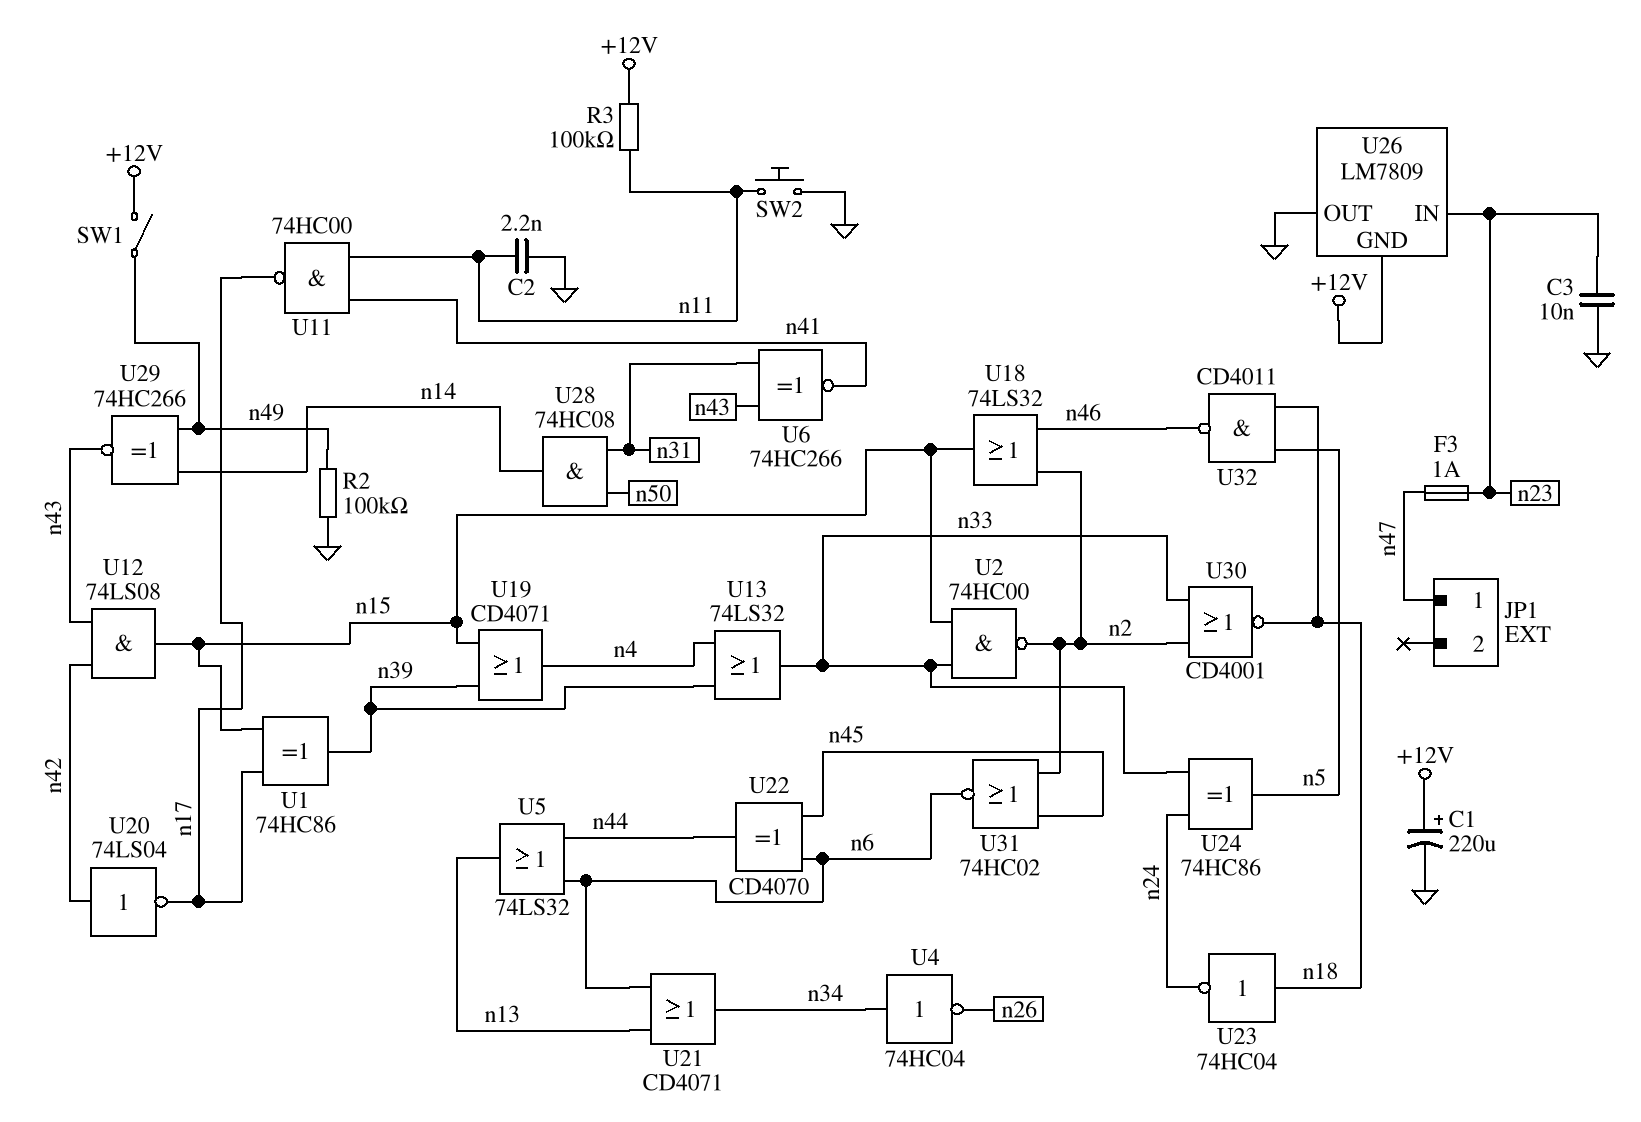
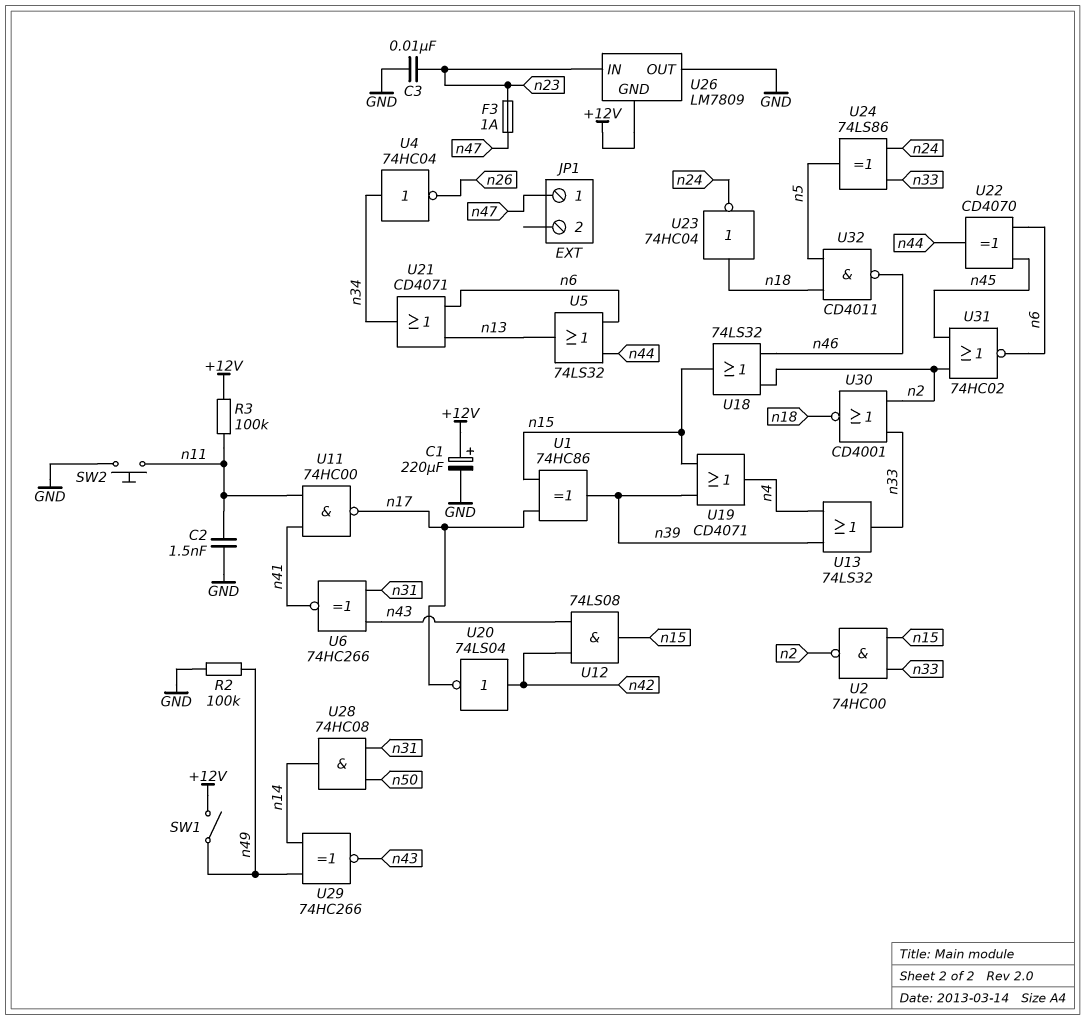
C2: 2.2nF (GND, n11) -> 1.5nF (GND, n11)
U24: XOR 74HC86 (in n24, in n33, out n5) -> XOR 74LS86 (in n24, in n33, out n5)

